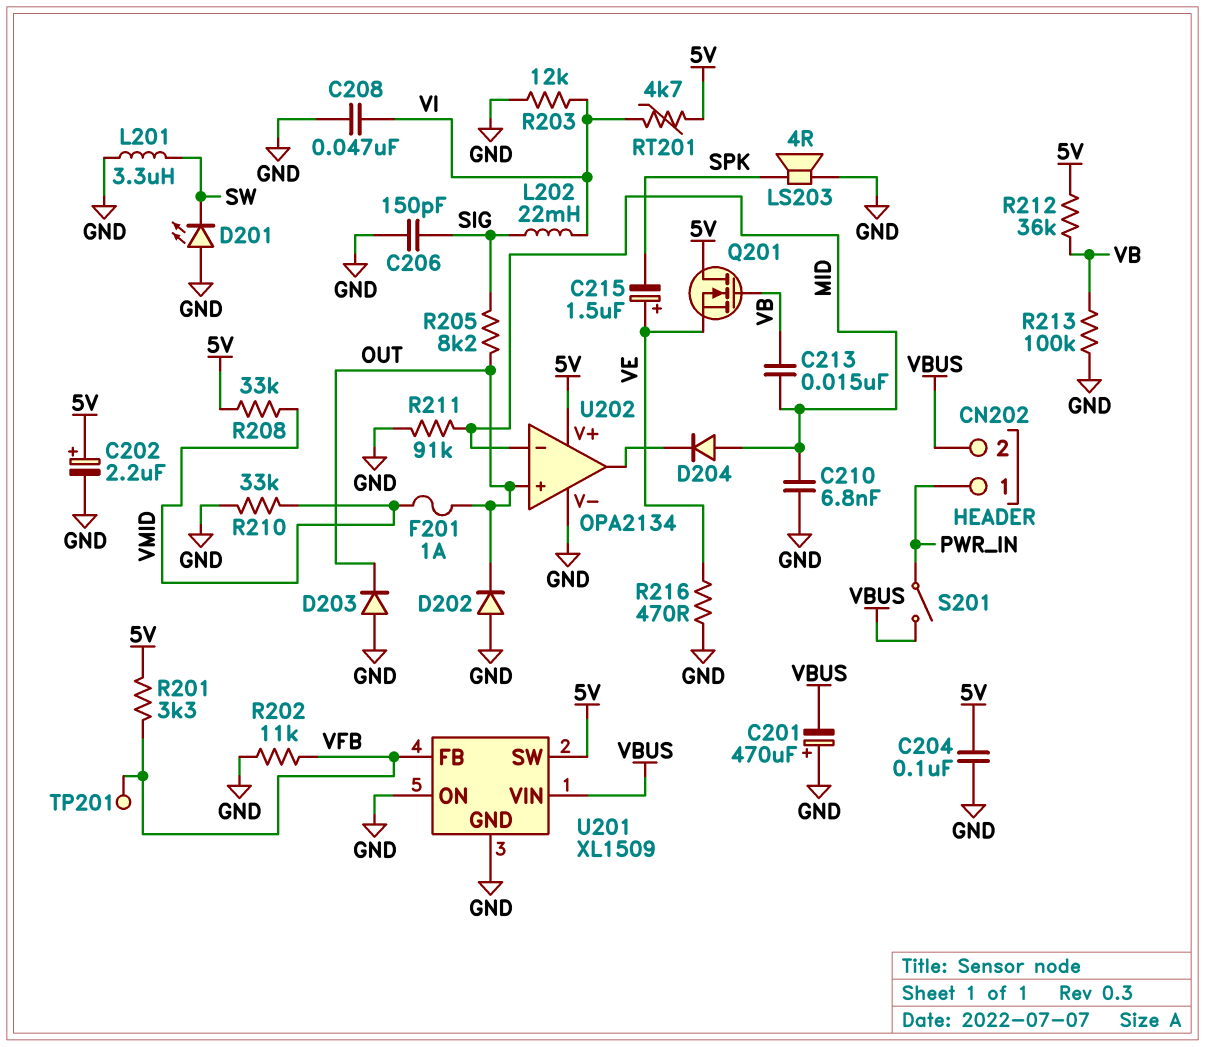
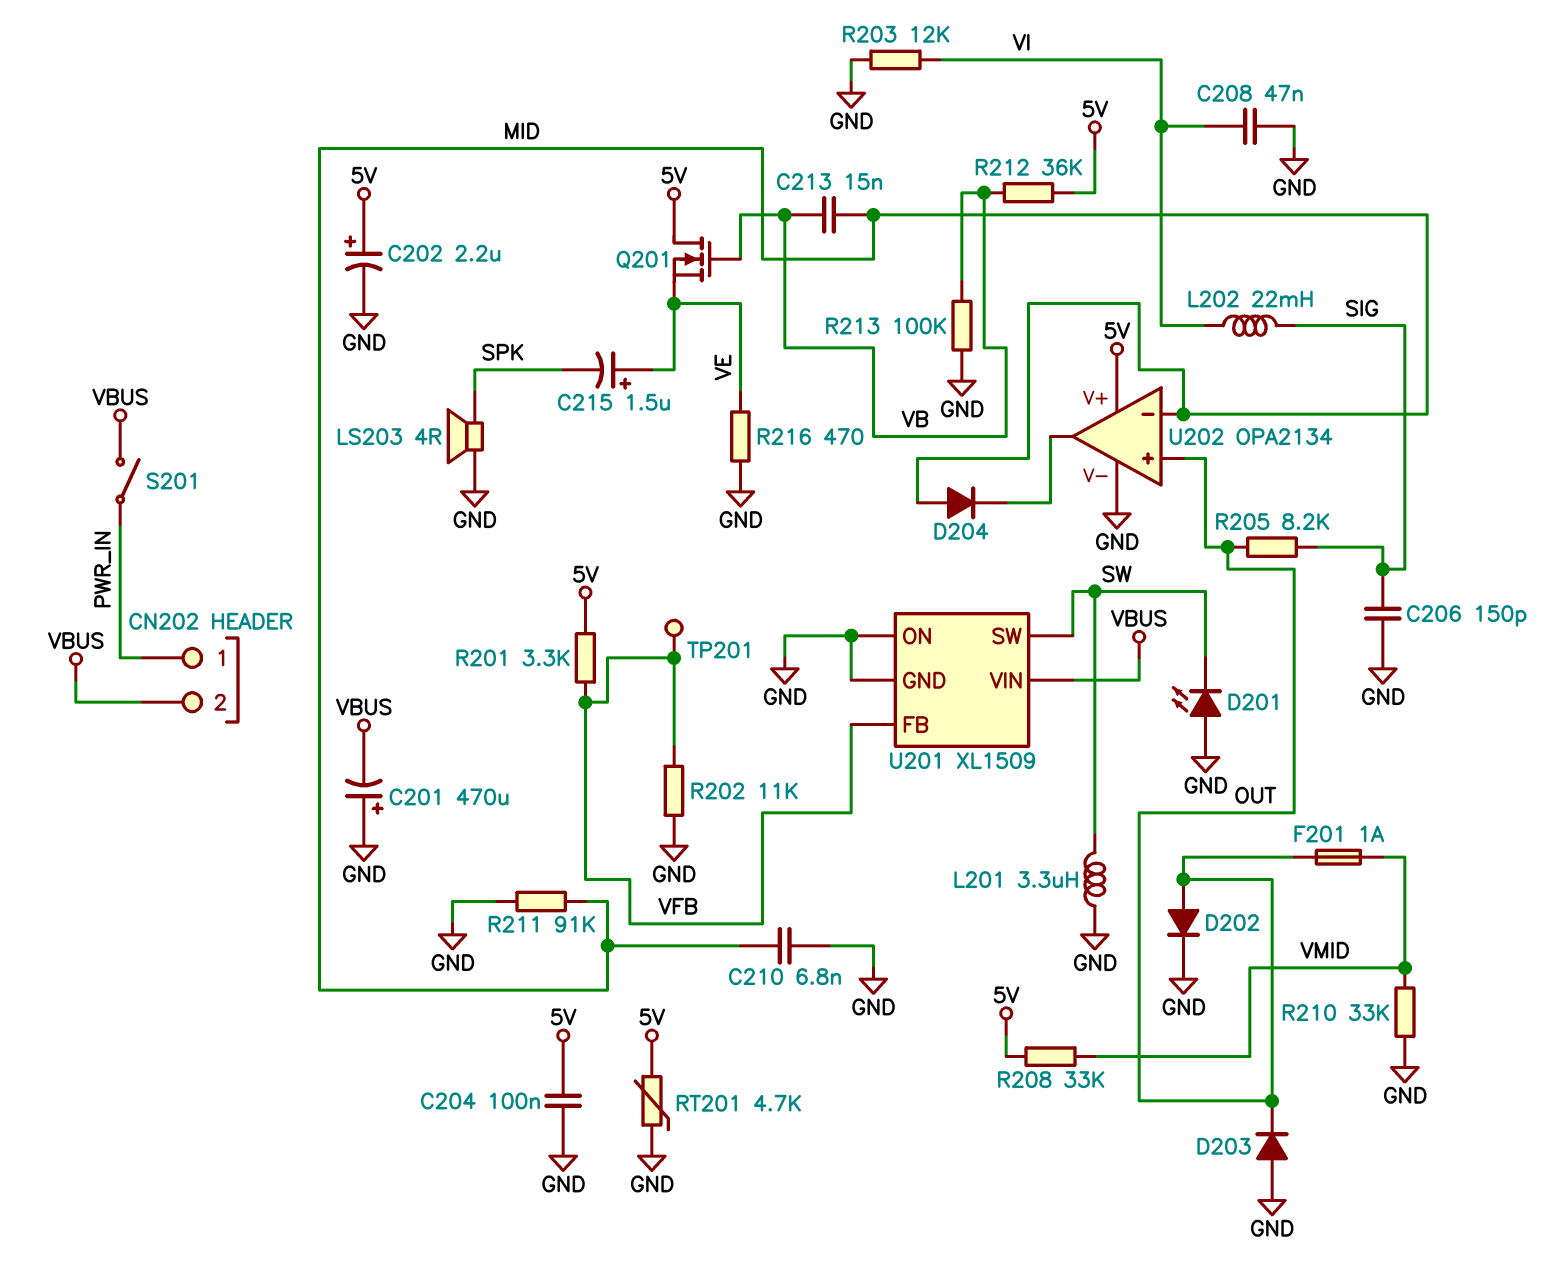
D202: diode (A GND, K OUT) -> diode (A OUT, K GND)
RT201: 4.7k (5V, VI) -> 4.7k (5V, GND)
U201 pin SW: 5V -> SW

